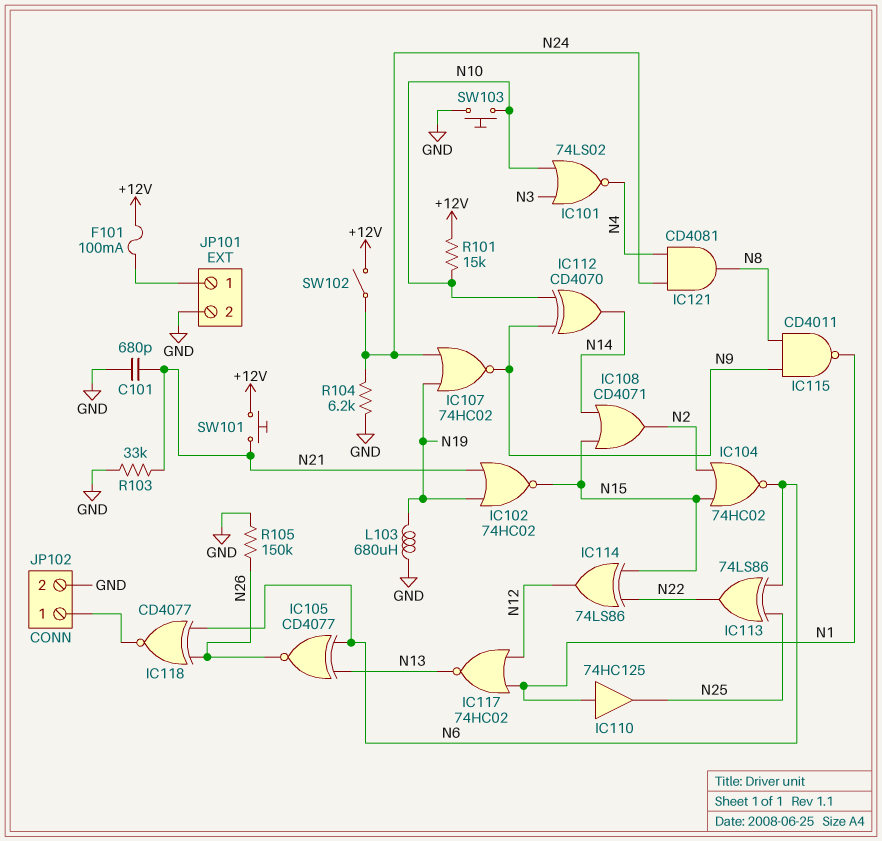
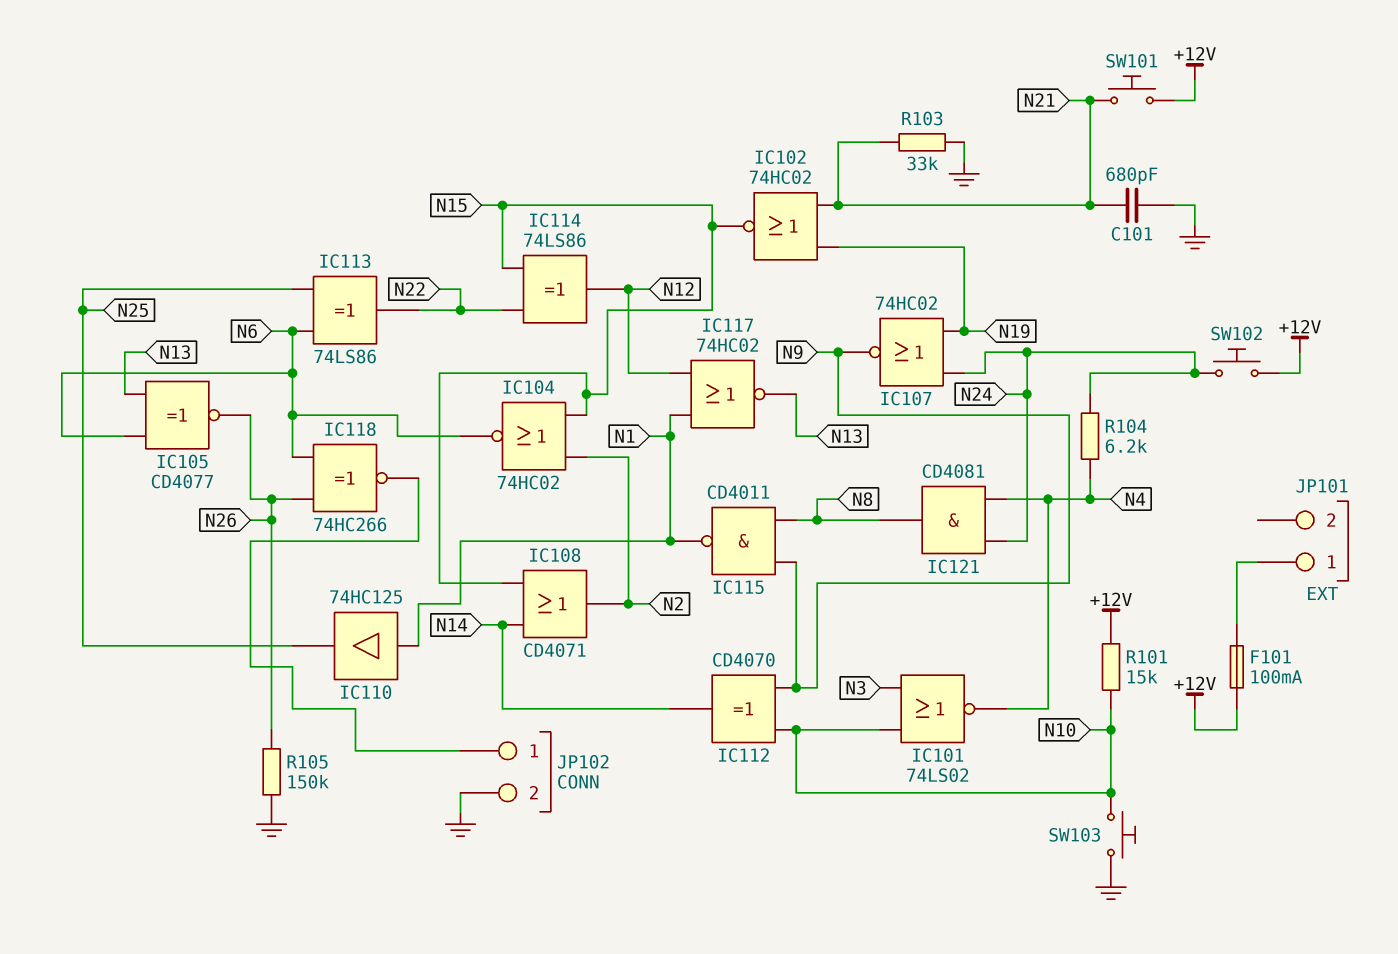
IC118: XNOR CD4077 (in N6, in N26, out JP102/1) -> XNOR 74HC266 (in N6, in N26, out JP102/1)
JP101 pin 2: GND -> none
L103: 680uH (GND, N19) -> none
R104: 6.2k (GND, N24) -> 6.2k (N4, N24)
SW102: switch (+12V, N24) -> button (+12V, N24)

